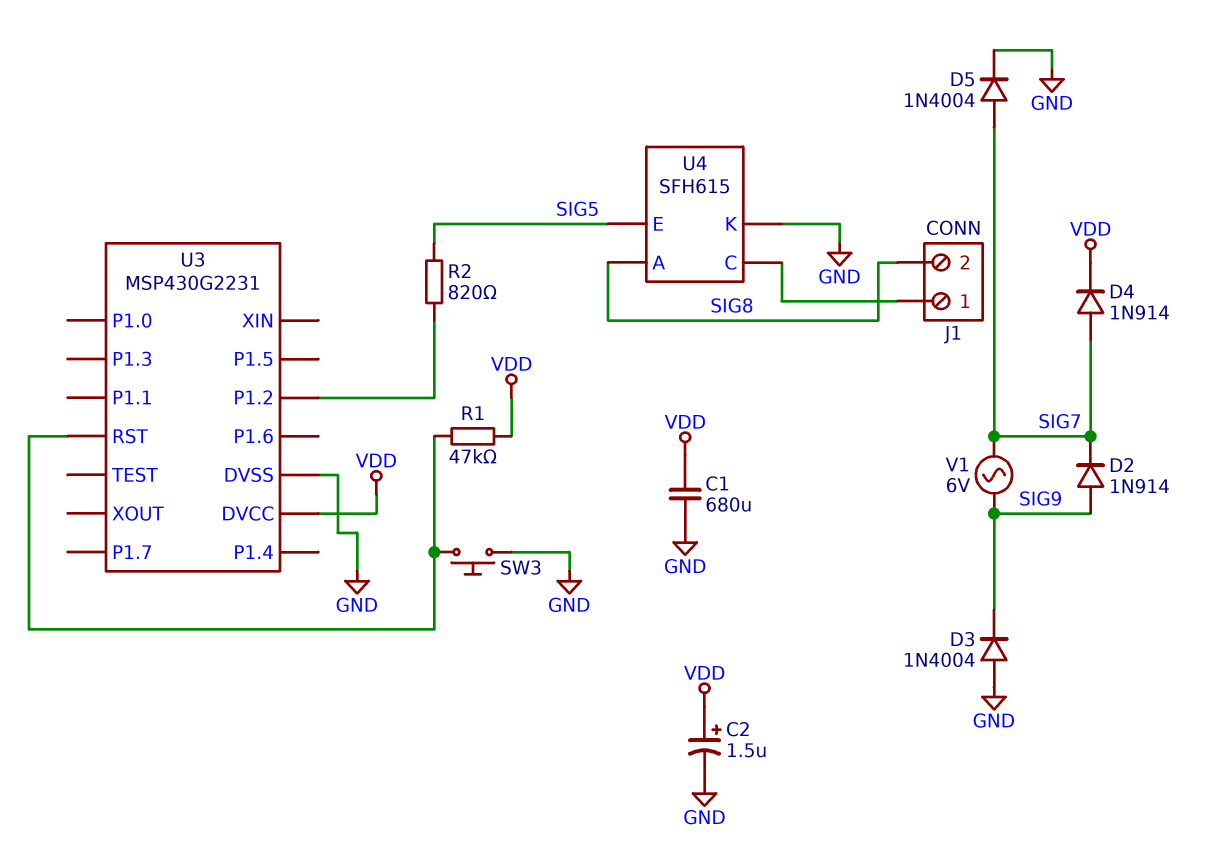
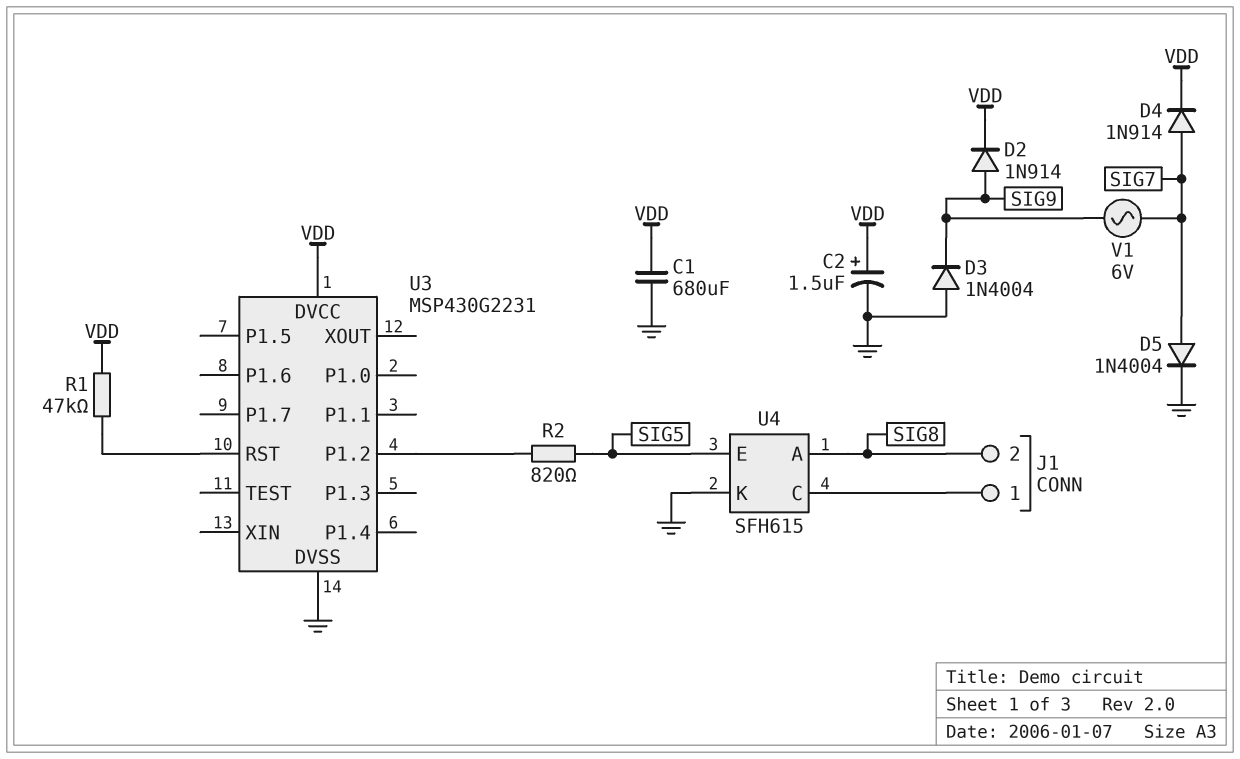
D2: diode 1N914 (A SIG9, K SIG7) -> diode 1N914 (A SIG9, K VDD)
SW3: button (GND, U3/RST) -> none

